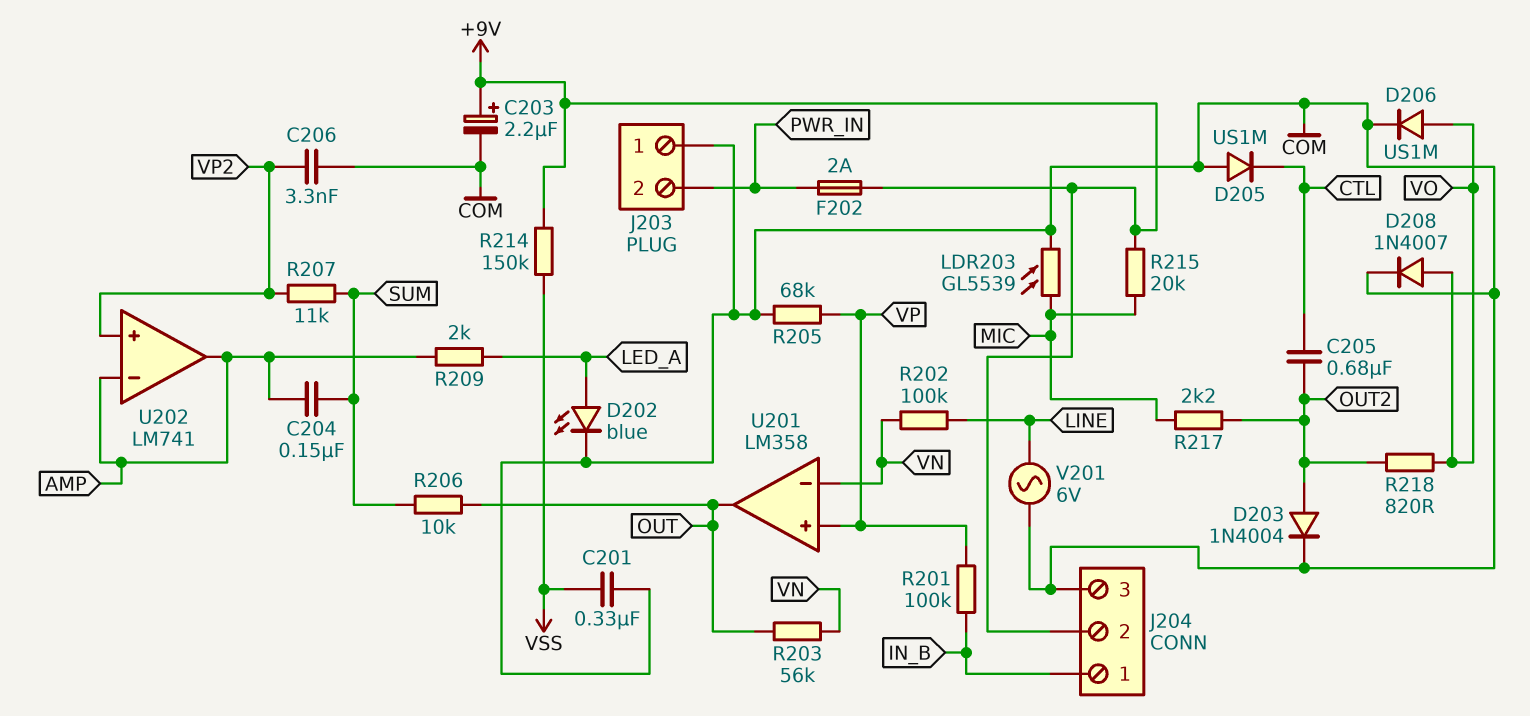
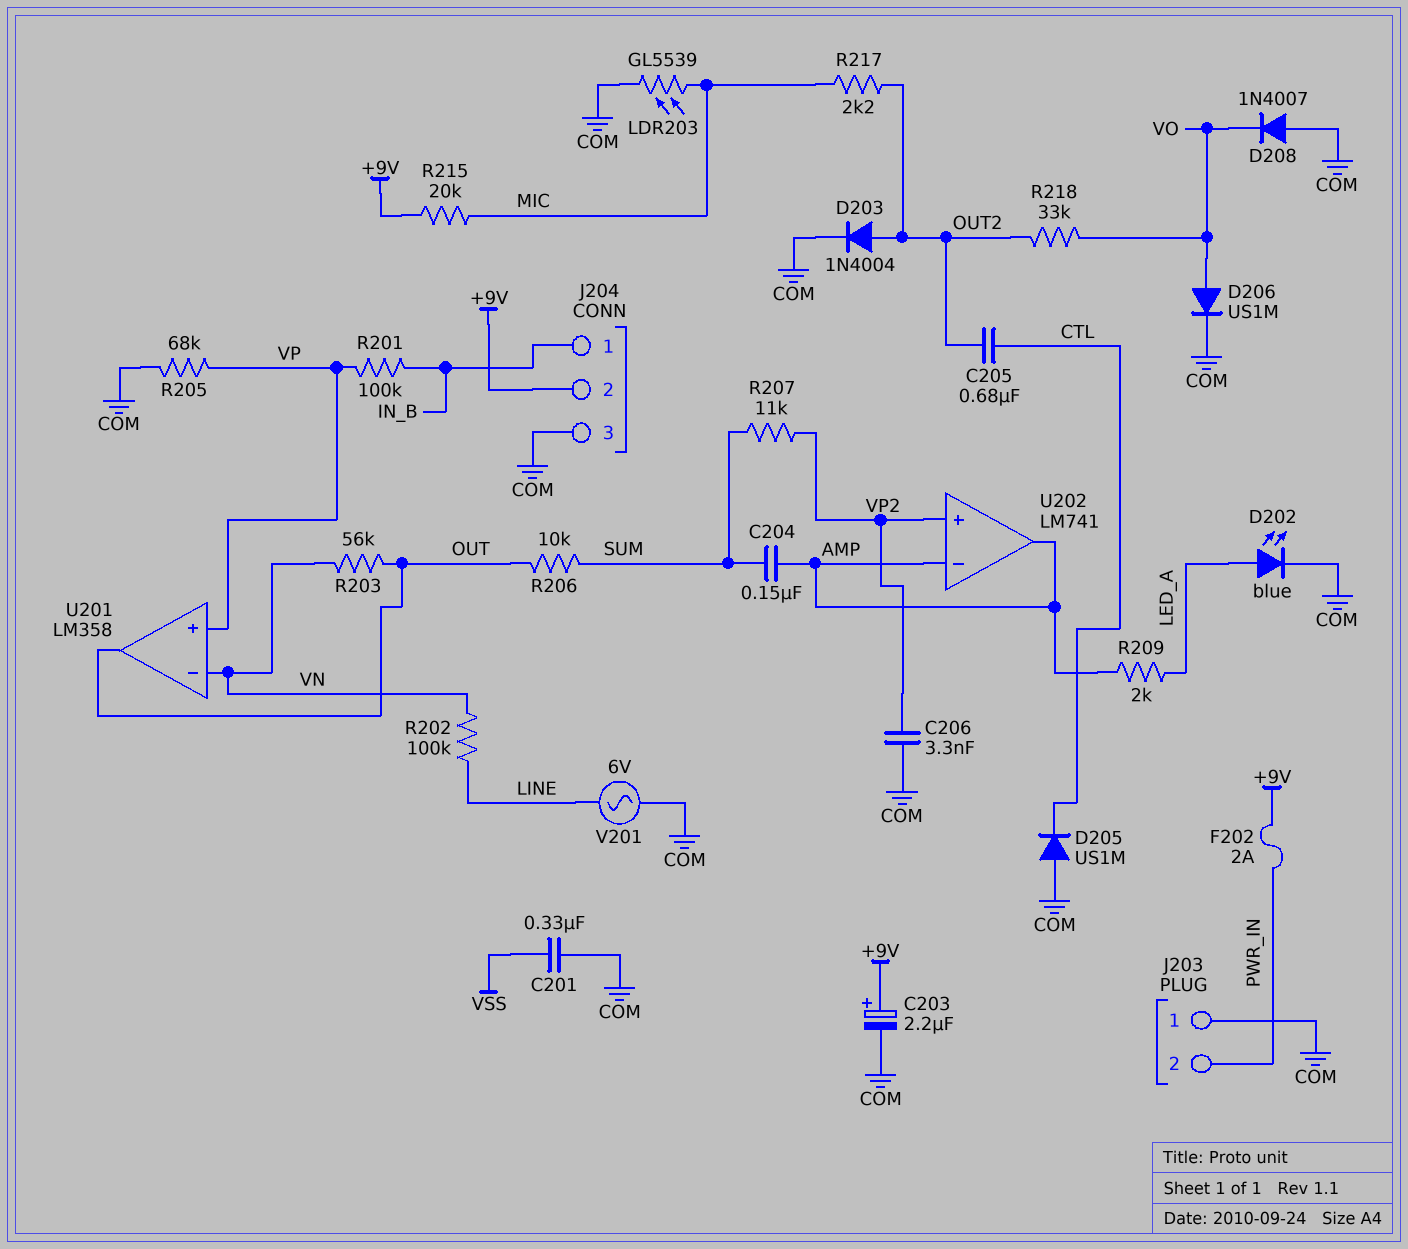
D208: diode 1N4007 (A VO, K COM) -> diode 1N4007 (A COM, K VO)
R214: 150k (+9V, VSS) -> none
R218: 820 (OUT2, VO) -> 33k (OUT2, VO)

